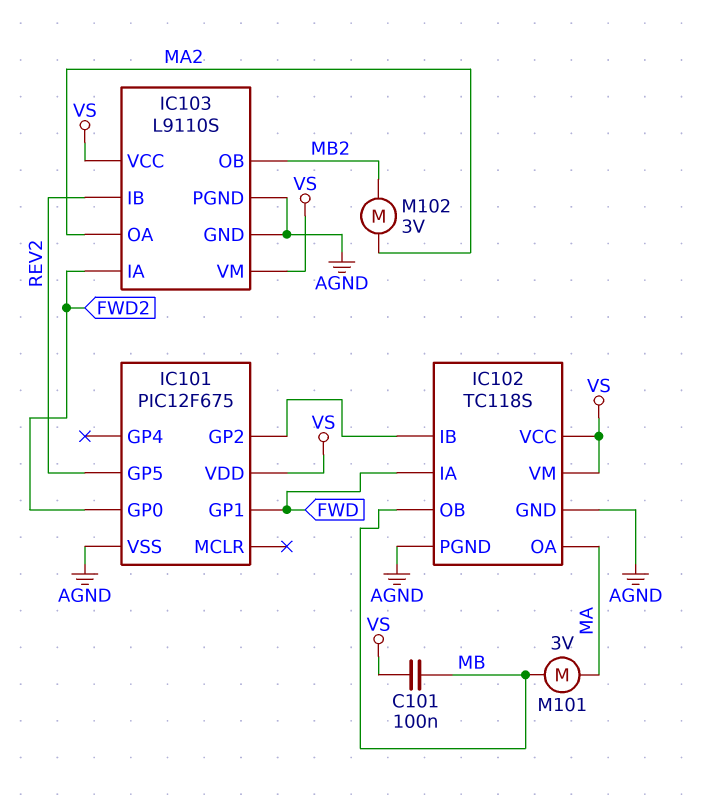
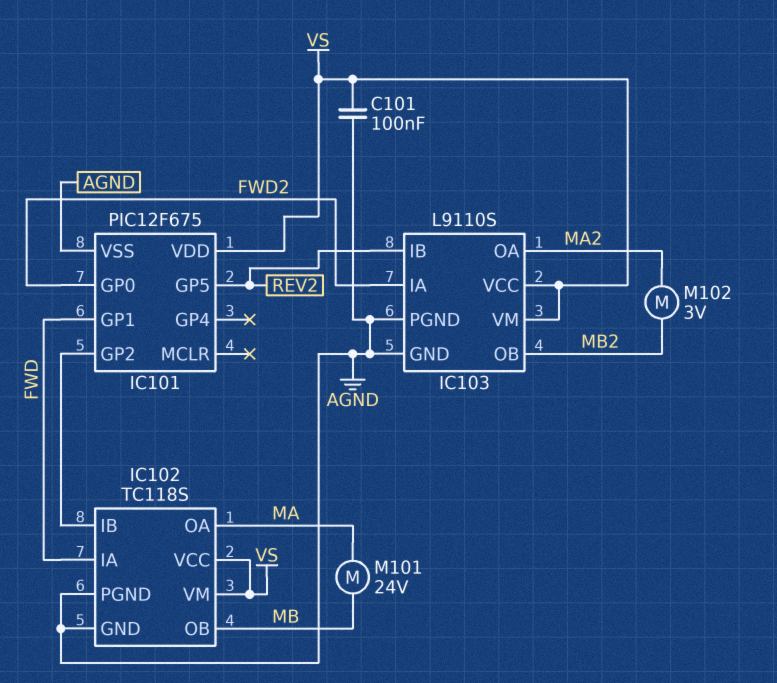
C101: 100nF (MB, VS) -> 100nF (AGND, VS)
M101: motor 3V (MA, MB) -> motor 24V (MA, MB)

